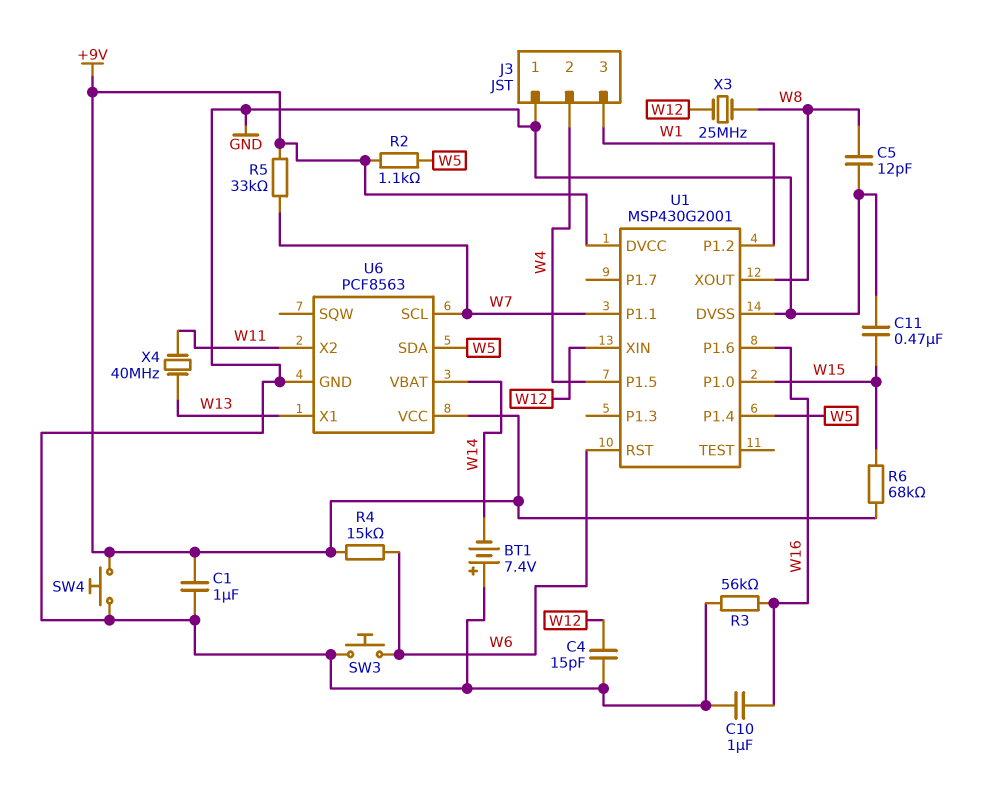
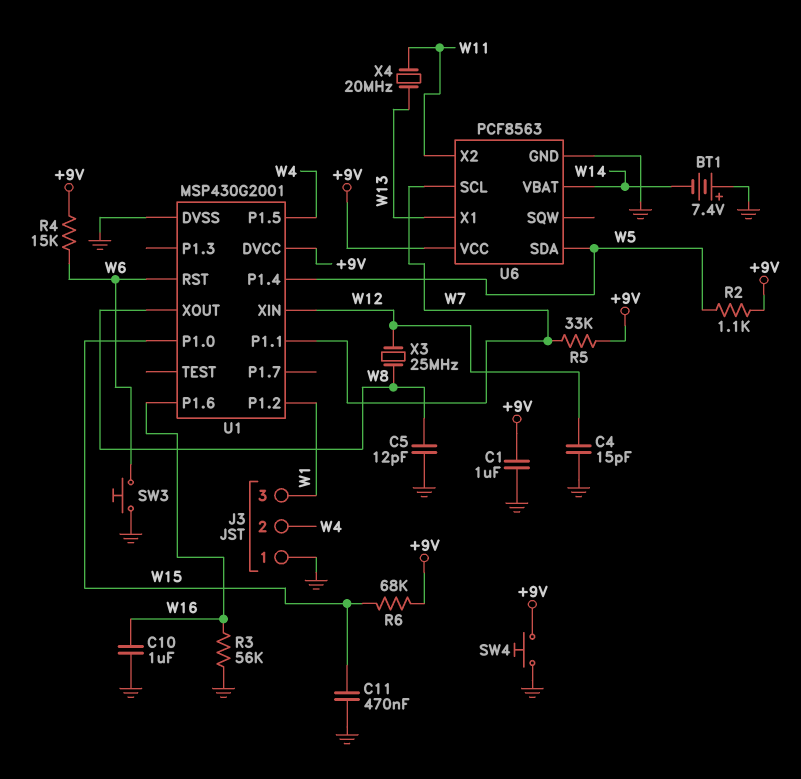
X4: 40MHz (W11, W13) -> 20MHz (W11, W13)

